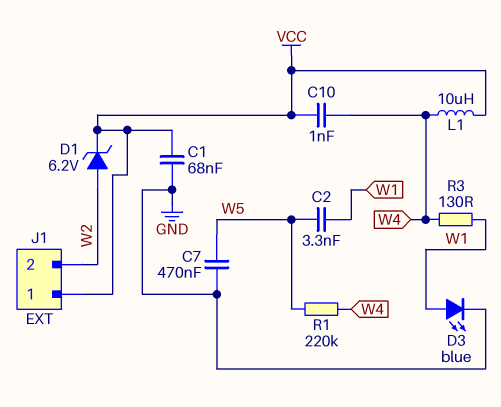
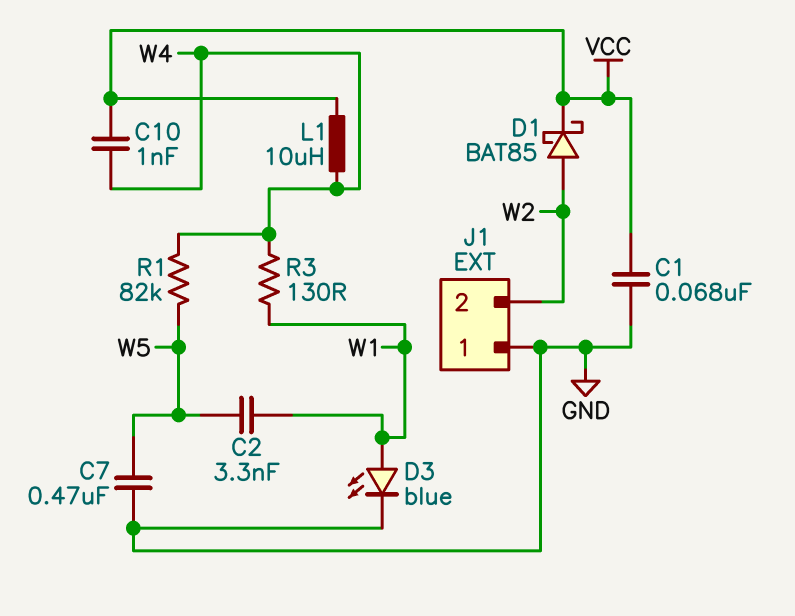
D1: zener 6.2V (A W2, K VCC) -> schottky BAT85 (A W2, K VCC)
J1 pin 1: VCC -> GND
R1: 220k (W4, W5) -> 82k (W4, W5)

